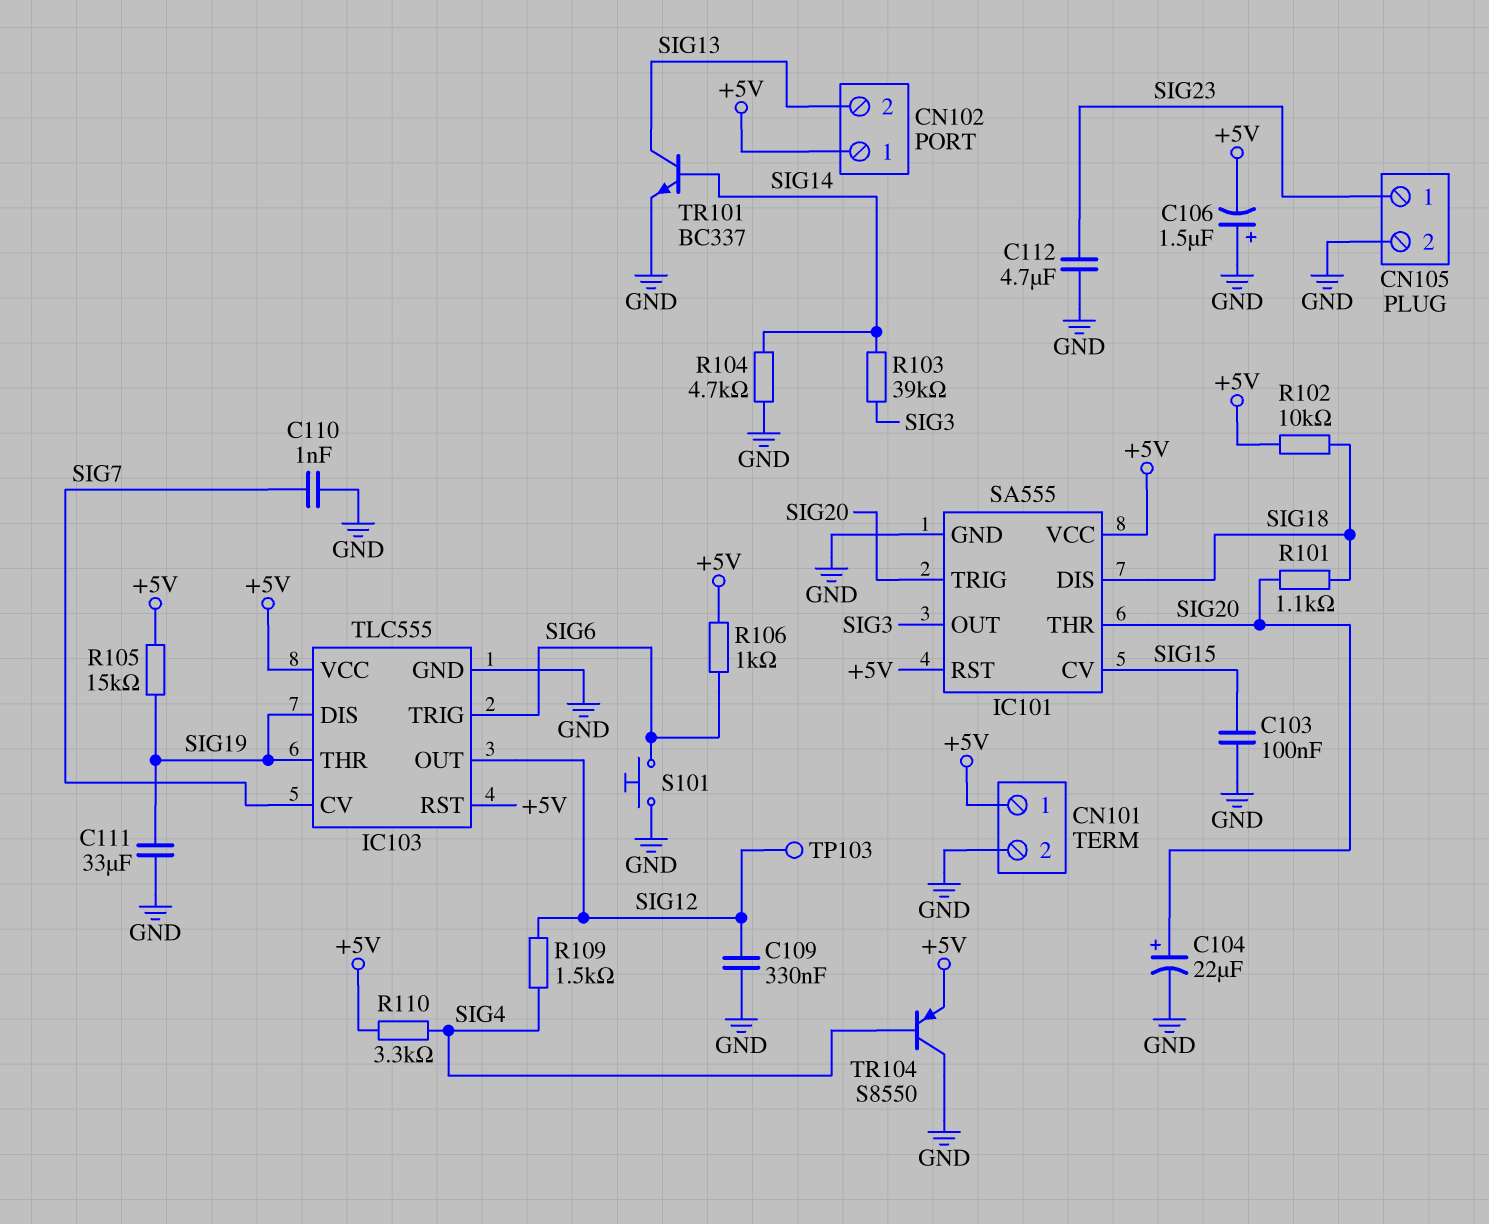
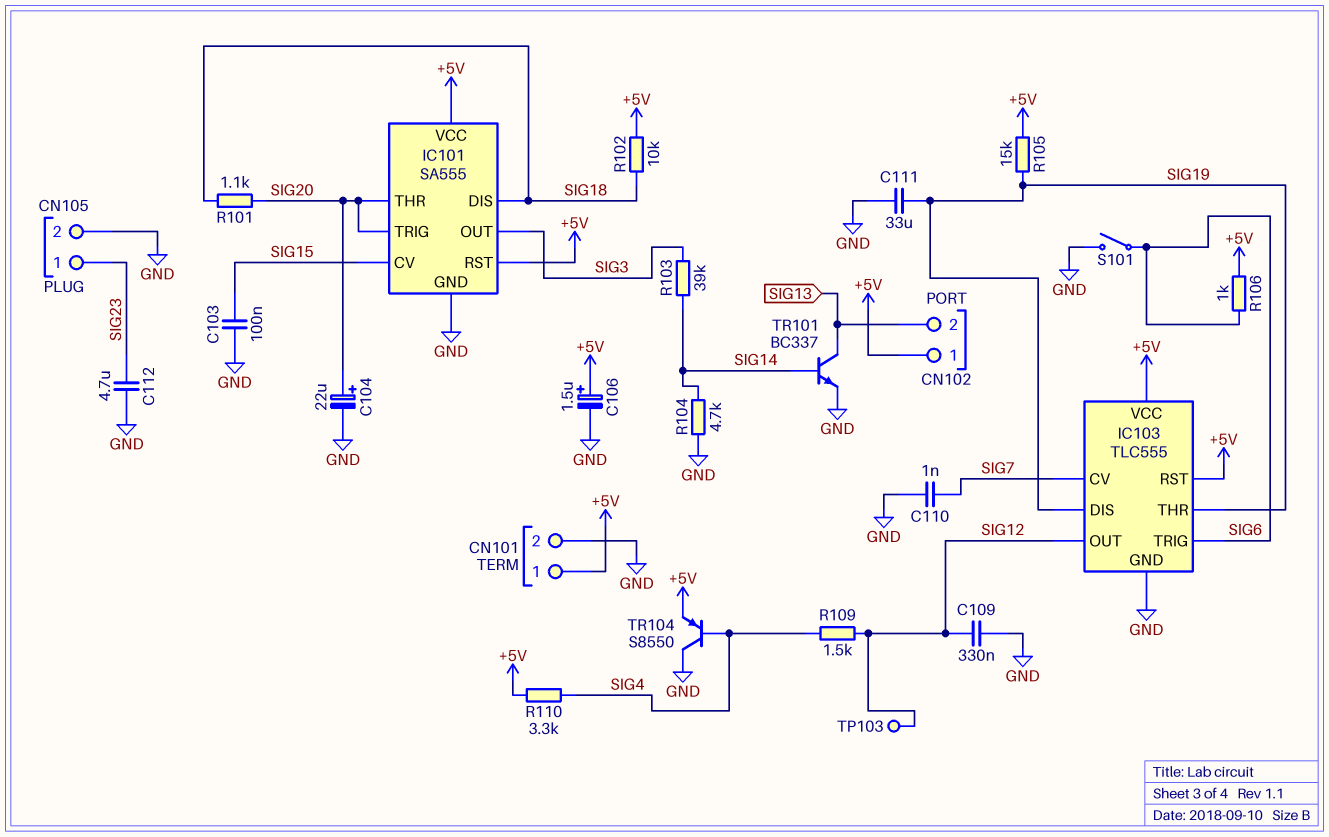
C106: 1.5uF (plus GND, minus +5V) -> 1.5uF (plus +5V, minus GND)
S101: button (GND, SIG6) -> switch (GND, SIG6)

